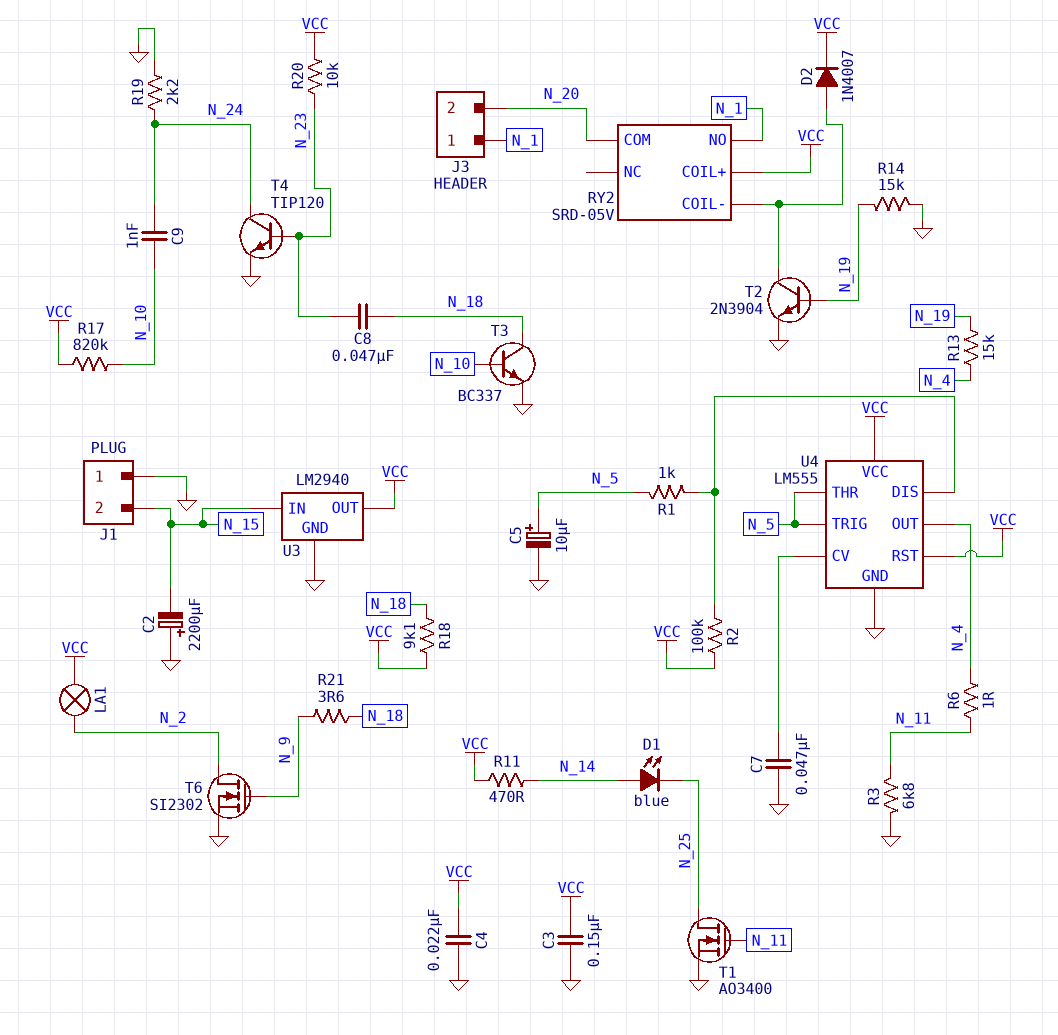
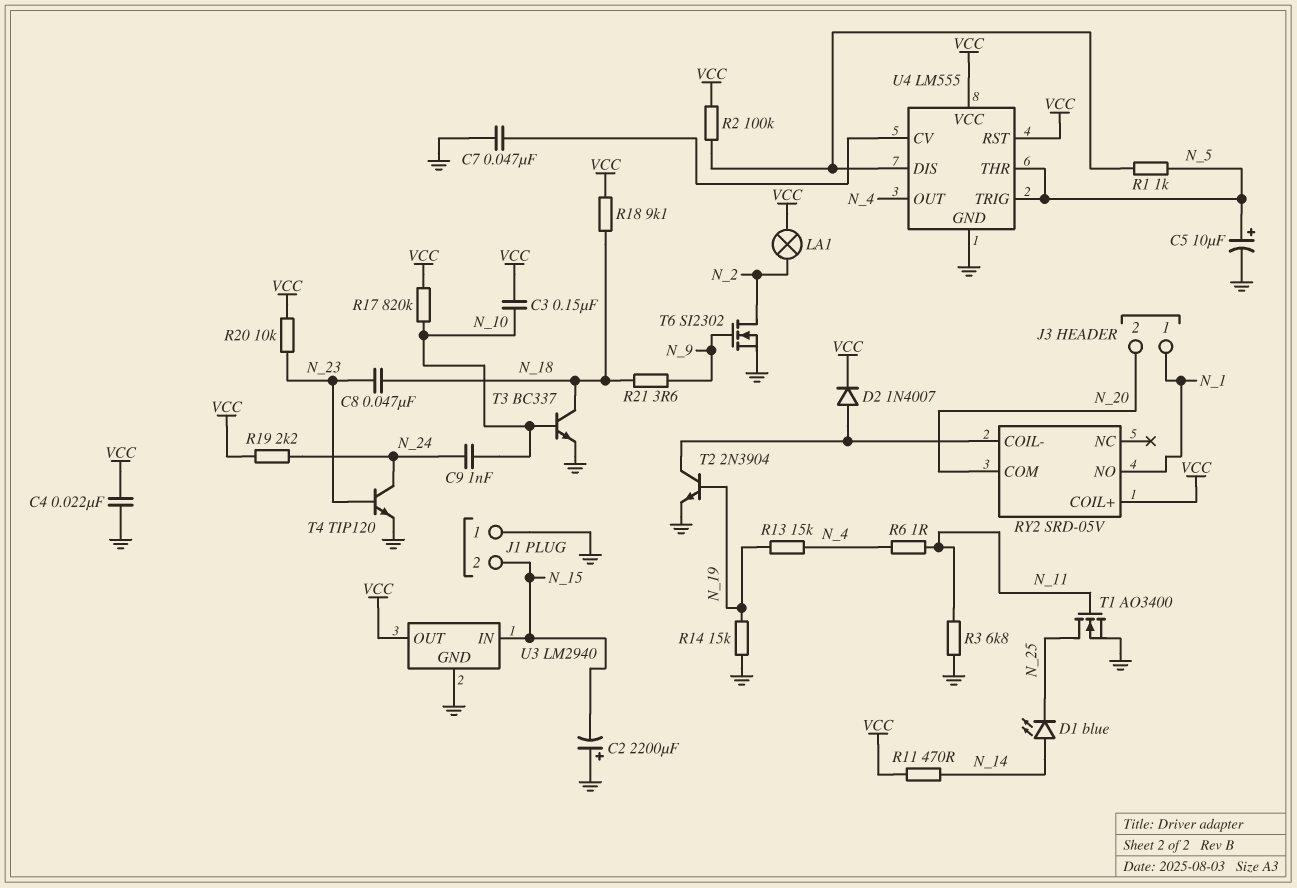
C3: 150nF (GND, VCC) -> 150nF (N_10, VCC)
R19: 2.2k (GND, N_24) -> 2.2k (N_24, VCC)

